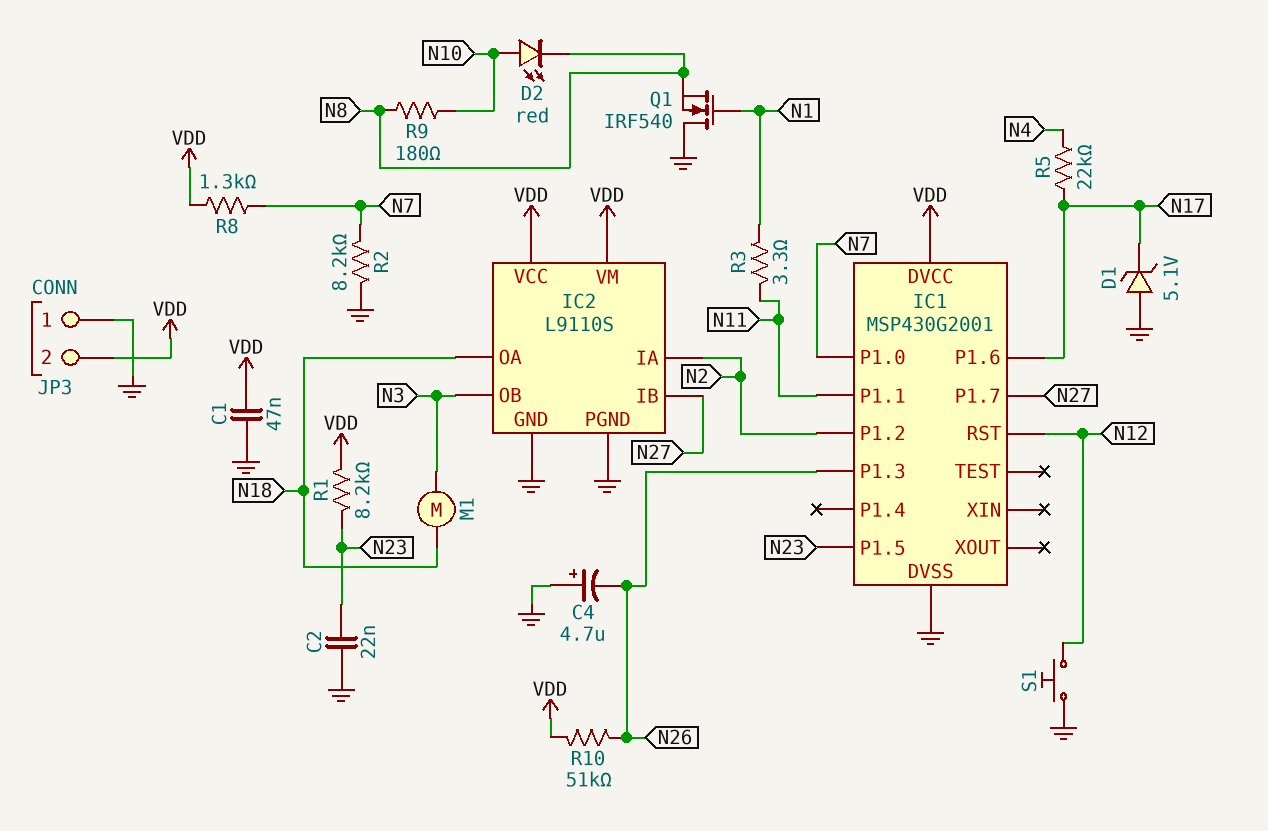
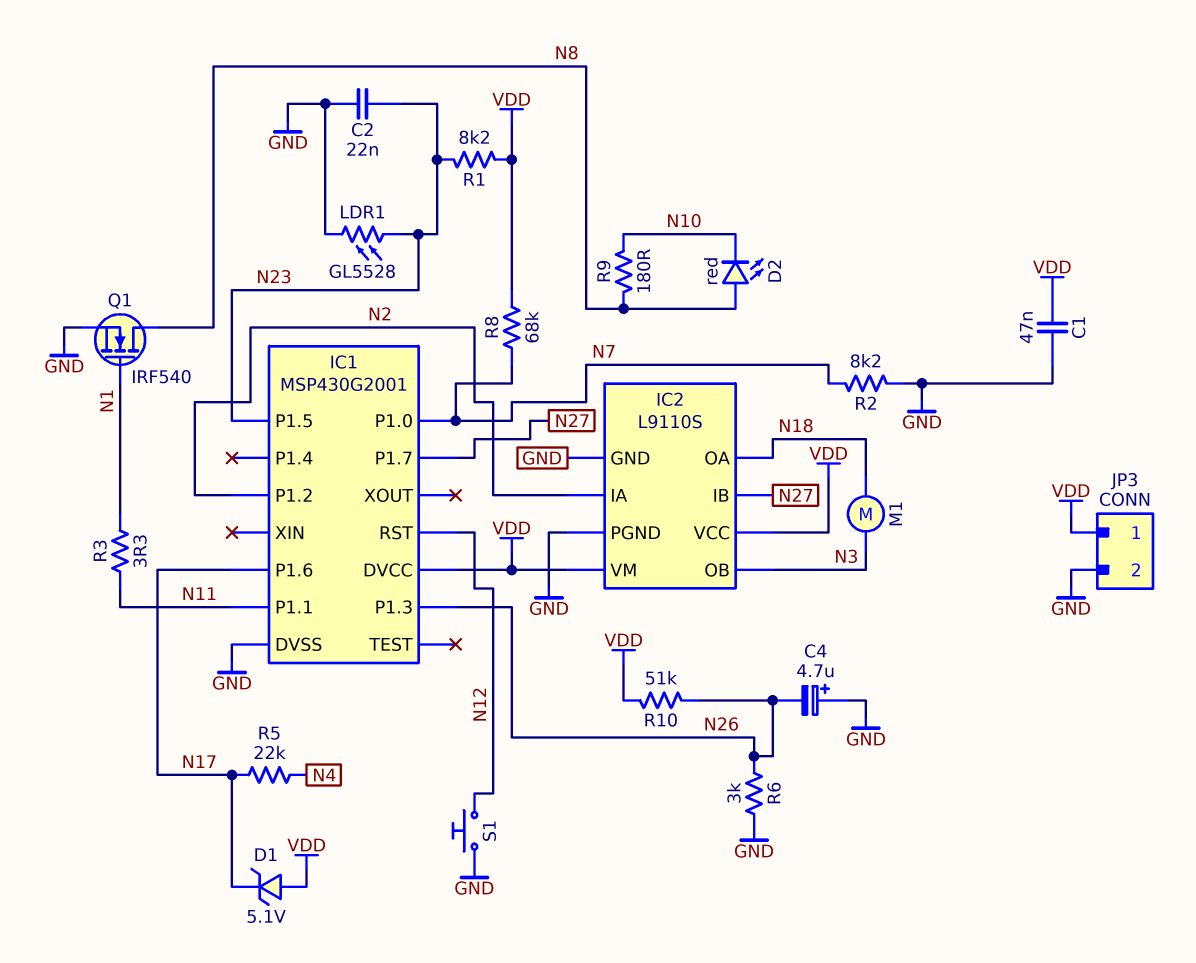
D1: zener 5.1V (A GND, K N17) -> zener 5.1V (A VDD, K N17)
D2: LED red (A N10, K N8) -> LED red (A N8, K N10)
JP3 pin 1: GND -> VDD
JP3 pin 2: VDD -> GND
LDR1: none -> GL5528 (GND, N23)
Q1: NMOS IRF540 (G N1, D GND, S N8) -> NMOS IRF540 (G N1, D N8, S GND)
R6: none -> 3k (GND, N26)
R8: 1.3k (N7, VDD) -> 68k (N7, VDD)

